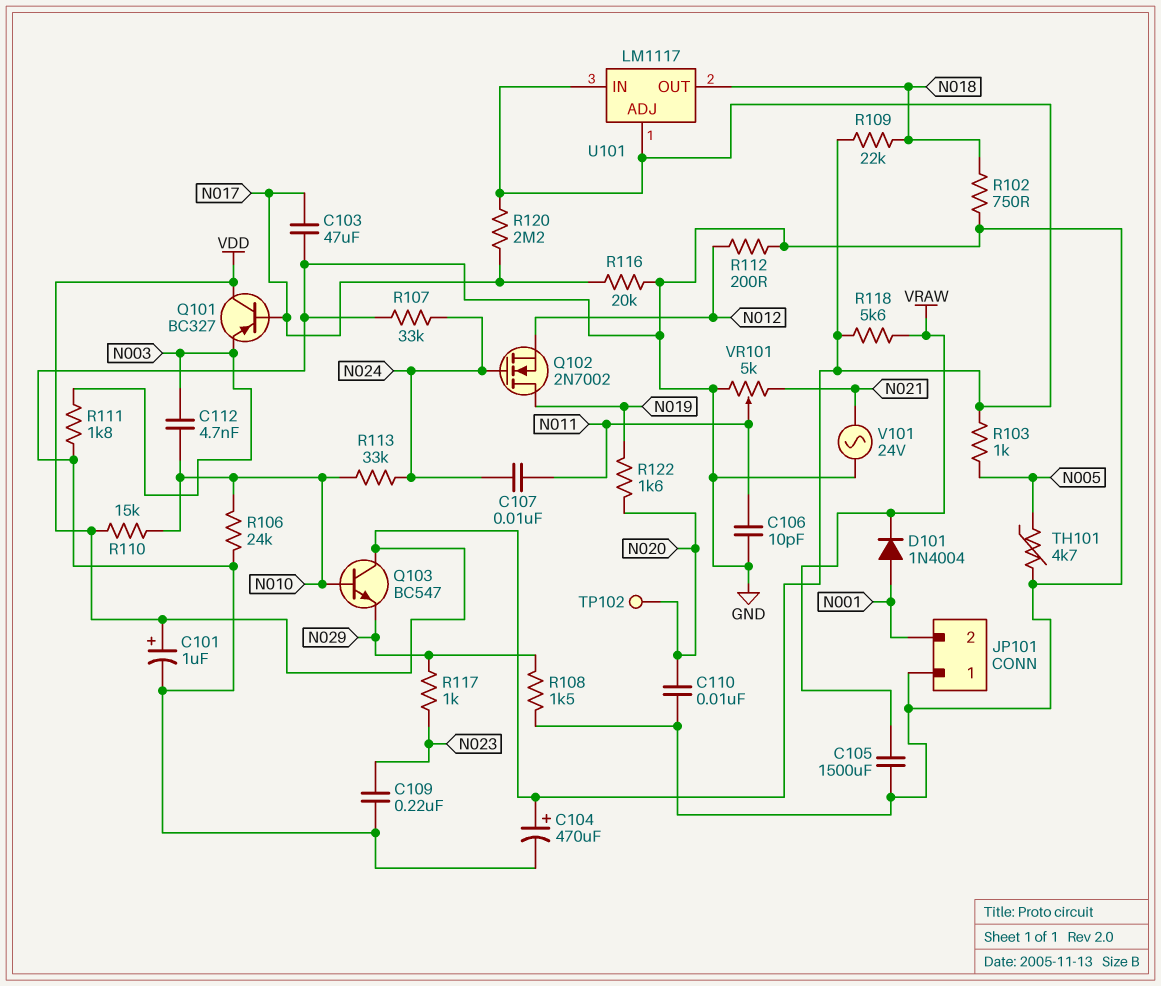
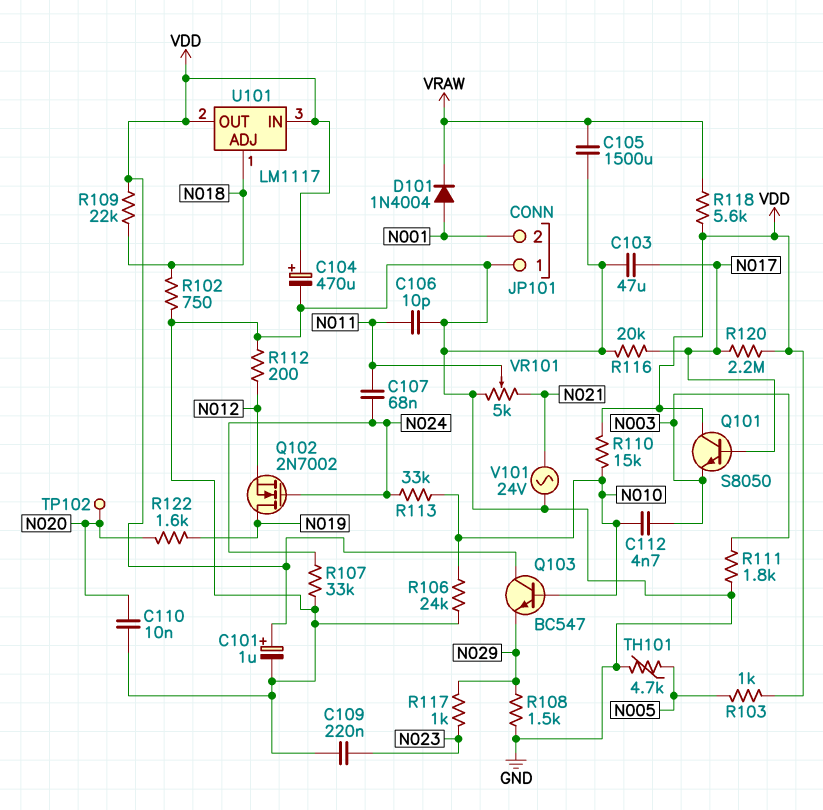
C107: 10nF (N011, N024) -> 68nF (N011, N024)
Q101: PNP BC327 (B N017, C VDD, E N003) -> NPN S8050 (B N017, C VDD, E N003)
U101 pin ADJ: VDD -> N018
U101 pin OUT: N018 -> VDD

